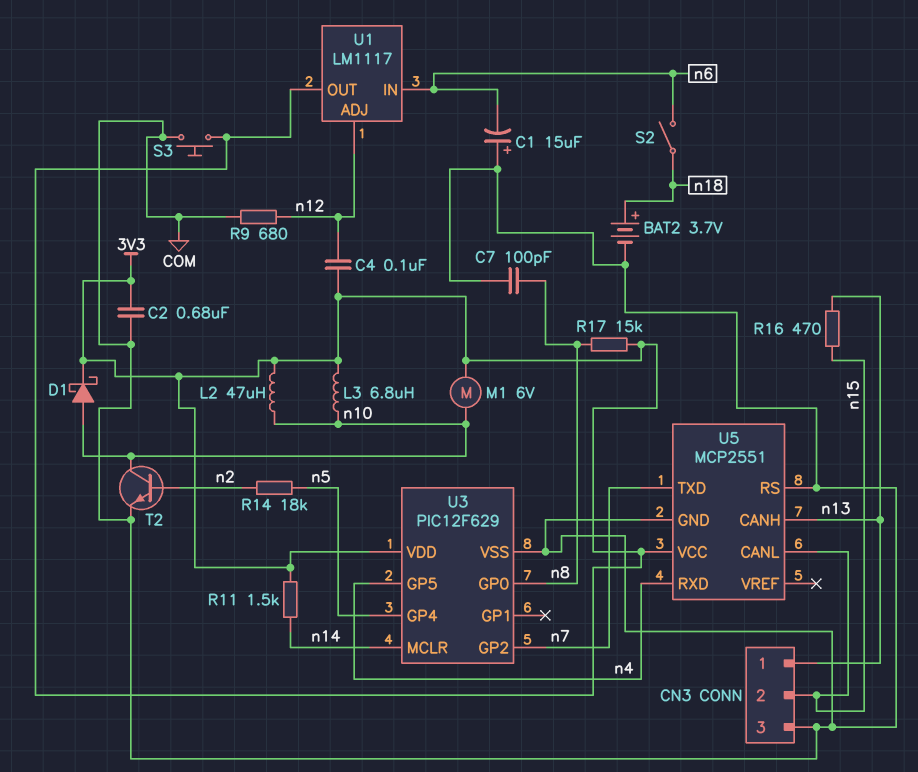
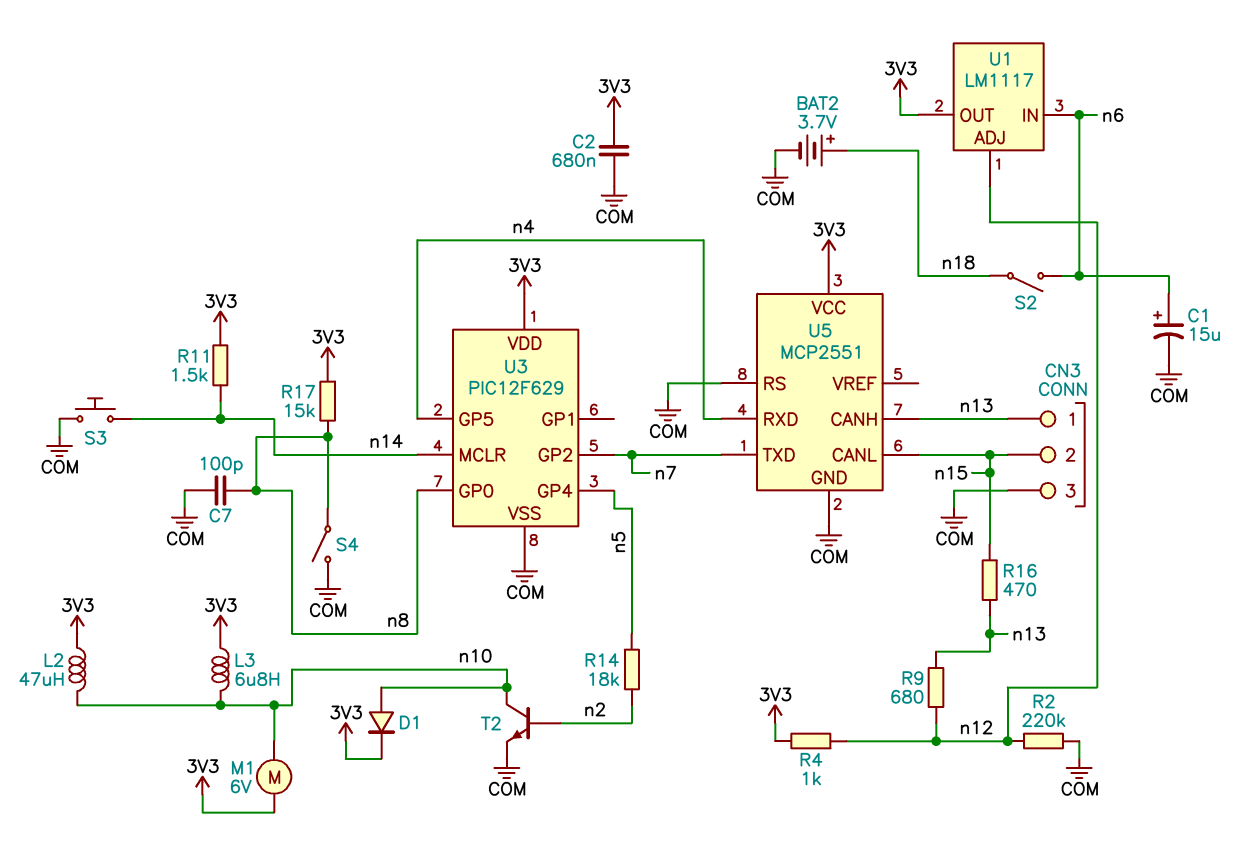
C1: 15uF (plus COM, minus n6) -> 15uF (plus n6, minus COM)
C4: 100nF (3V3, n12) -> none
D1: schottky (A n10, K 3V3) -> diode (A n10, K 3V3)
R2: none -> 220k (COM, n12)
R4: none -> 1k (3V3, n12)
R9: 680 (COM, n12) -> 680 (n12, n13)
S3: button (3V3, COM) -> button (COM, n14)
S4: none -> switch (COM, n8)

